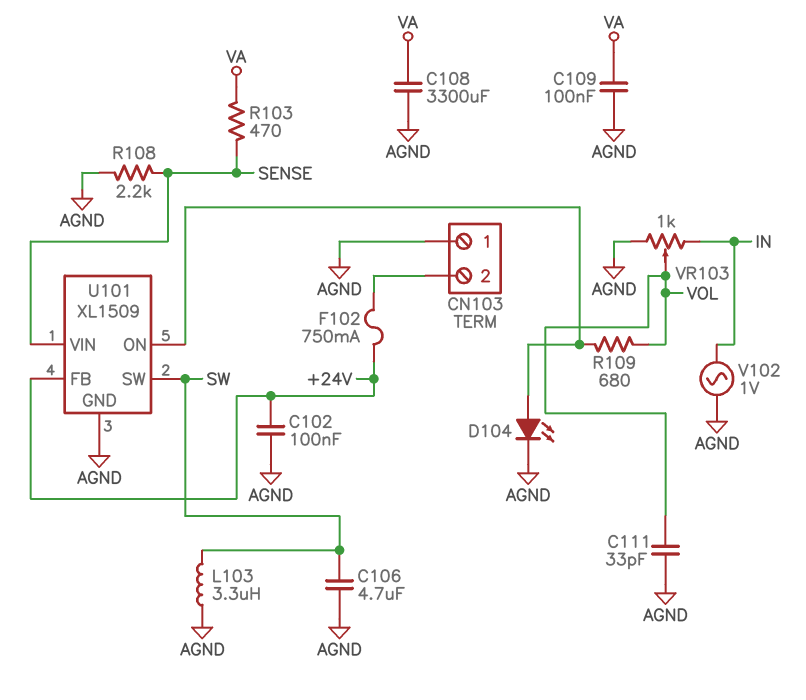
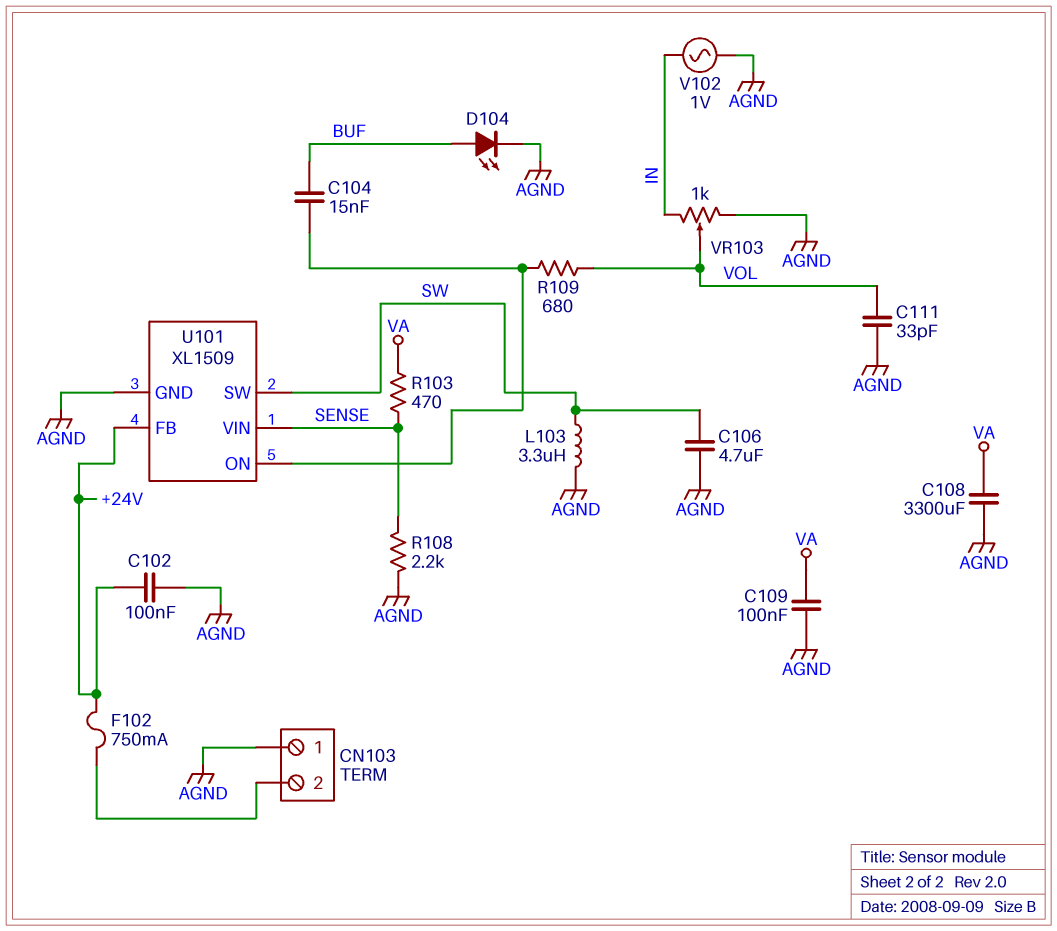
C104: none -> 15nF (BUF, U101/ON)
D104: LED (A U101/ON, K AGND) -> LED (A BUF, K AGND)

